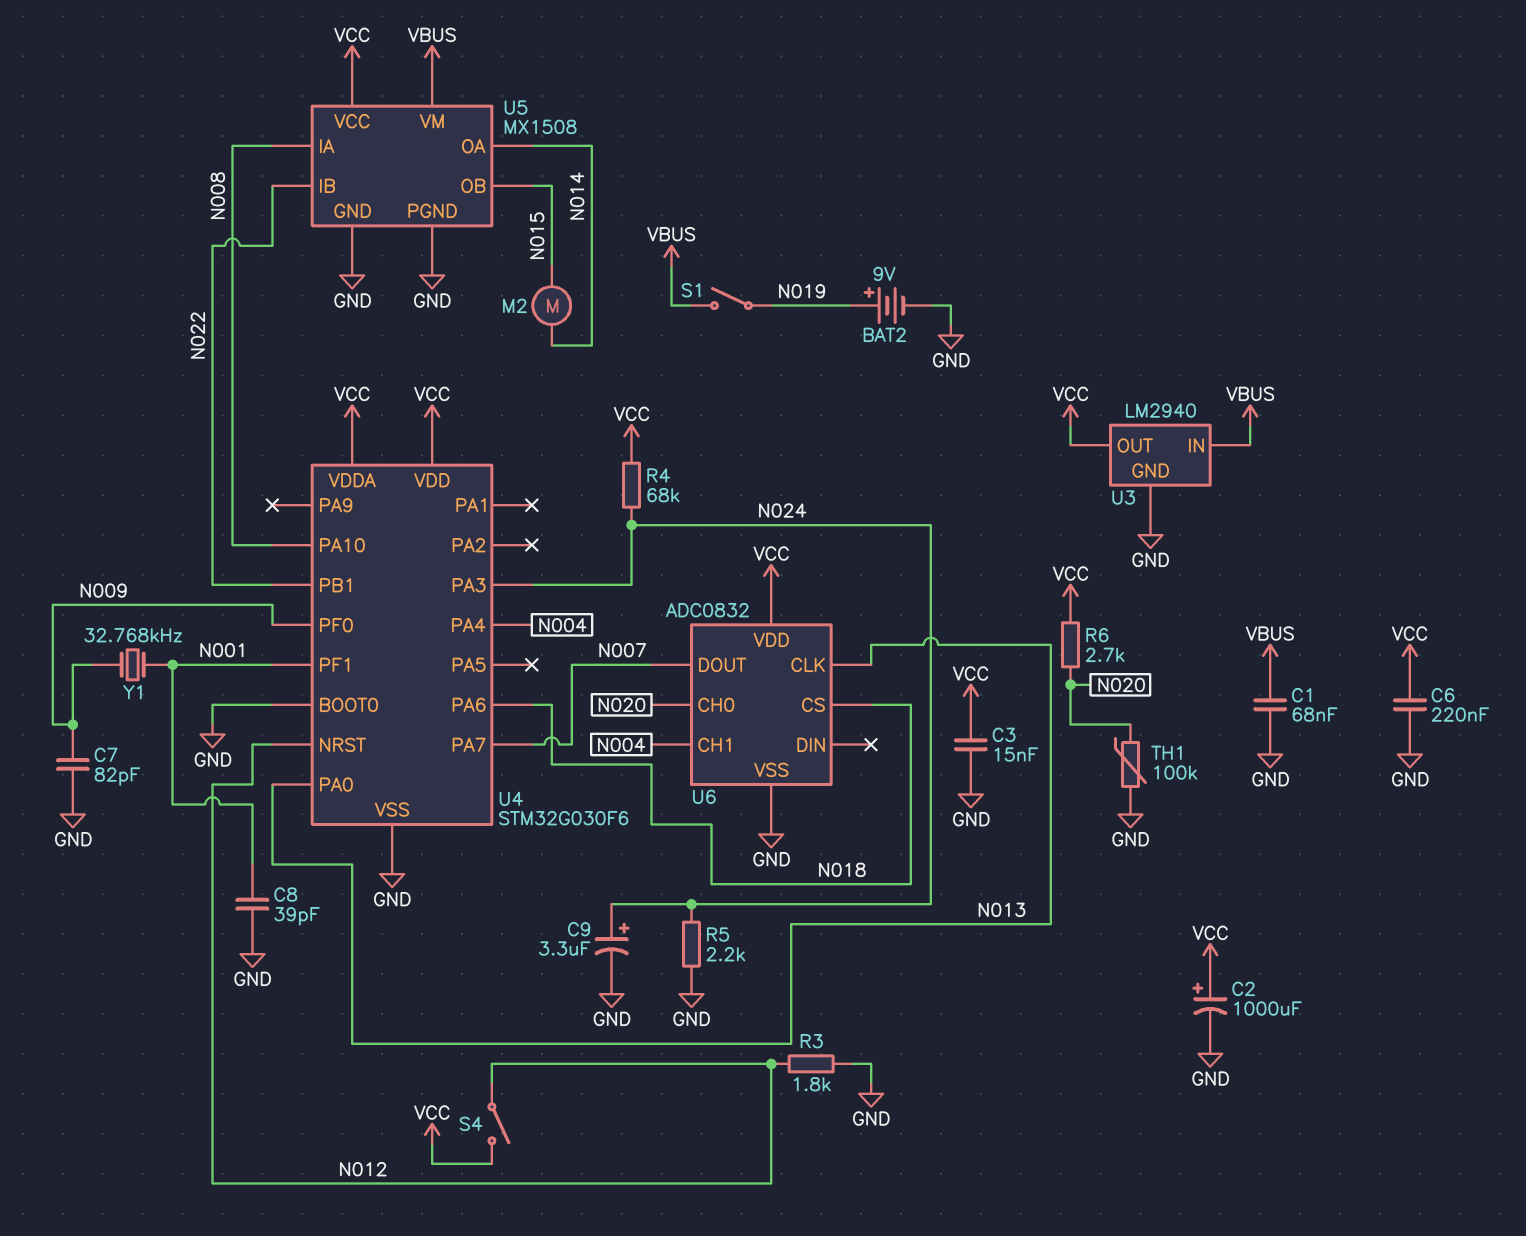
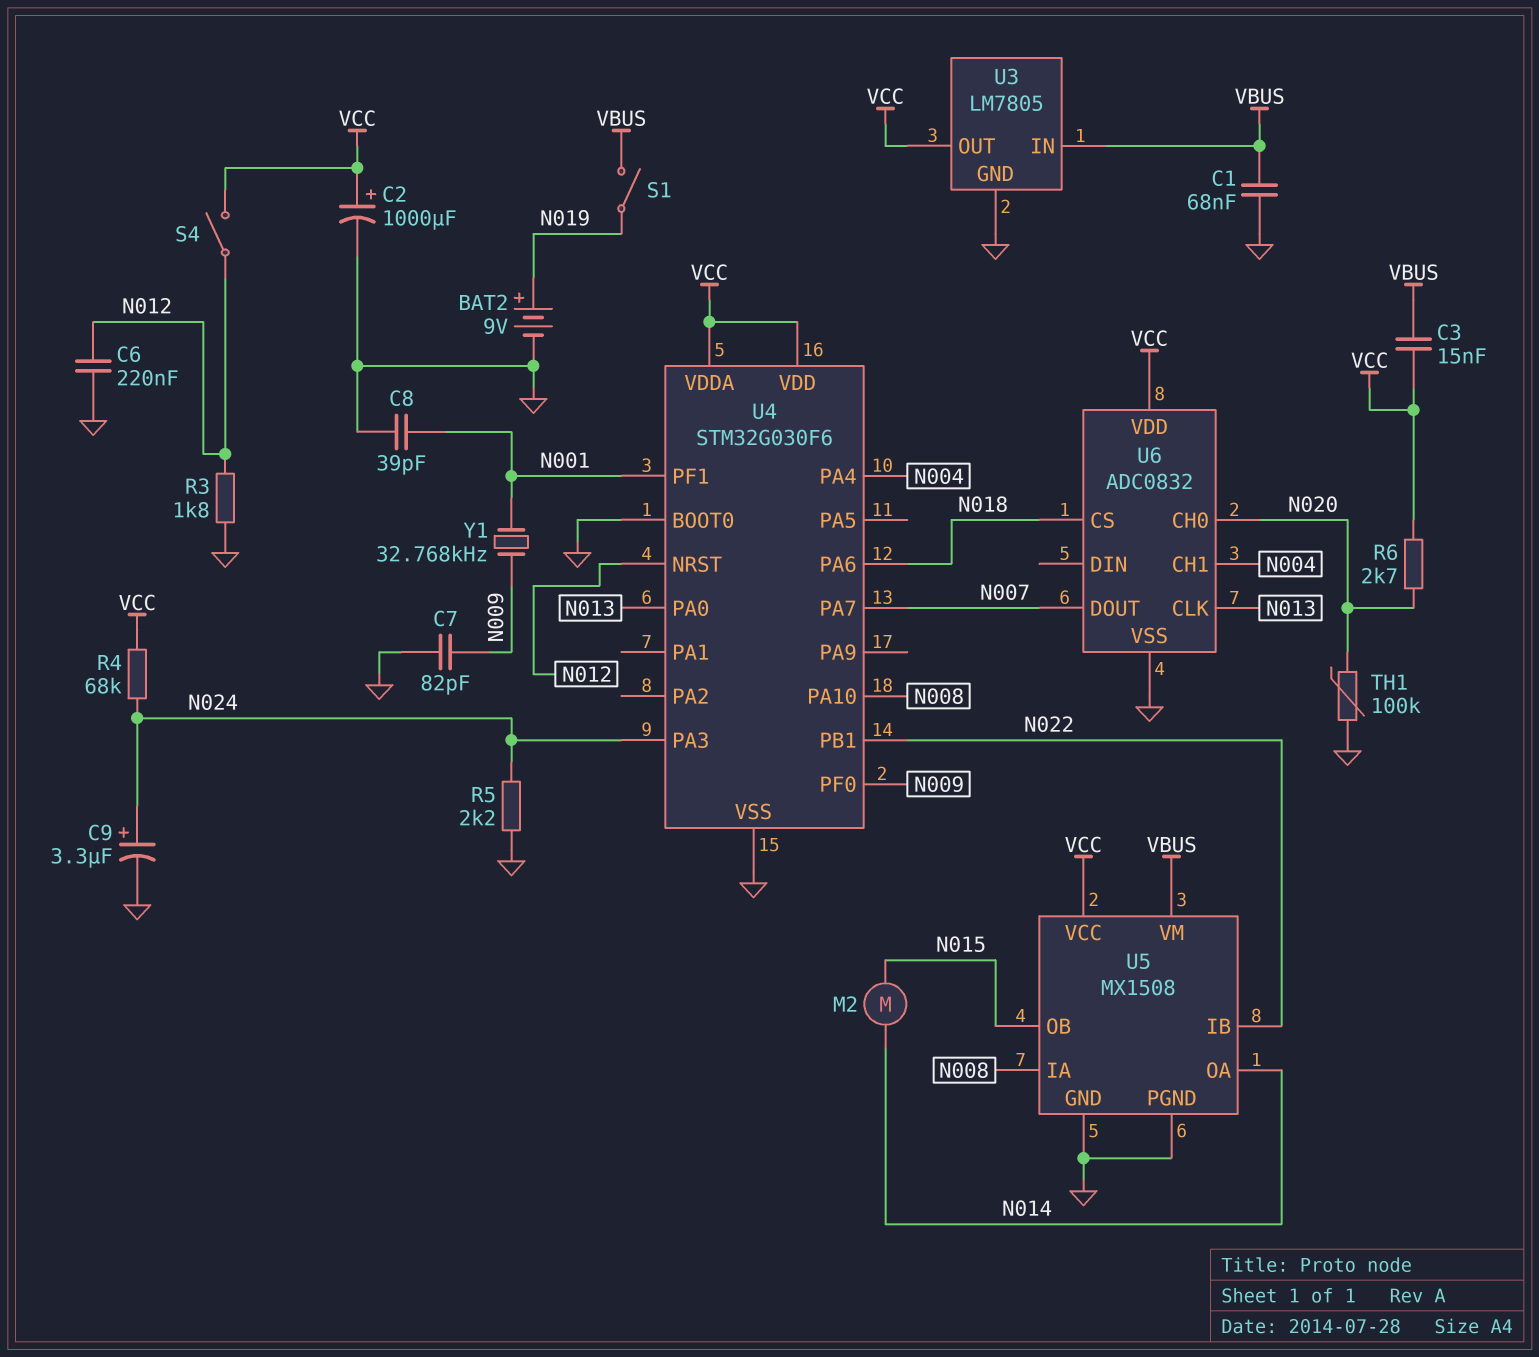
C3: 15nF (GND, VCC) -> 15nF (VBUS, VCC)
C6: 220nF (GND, VCC) -> 220nF (GND, N012)
U3: LM2940 -> LM7805

